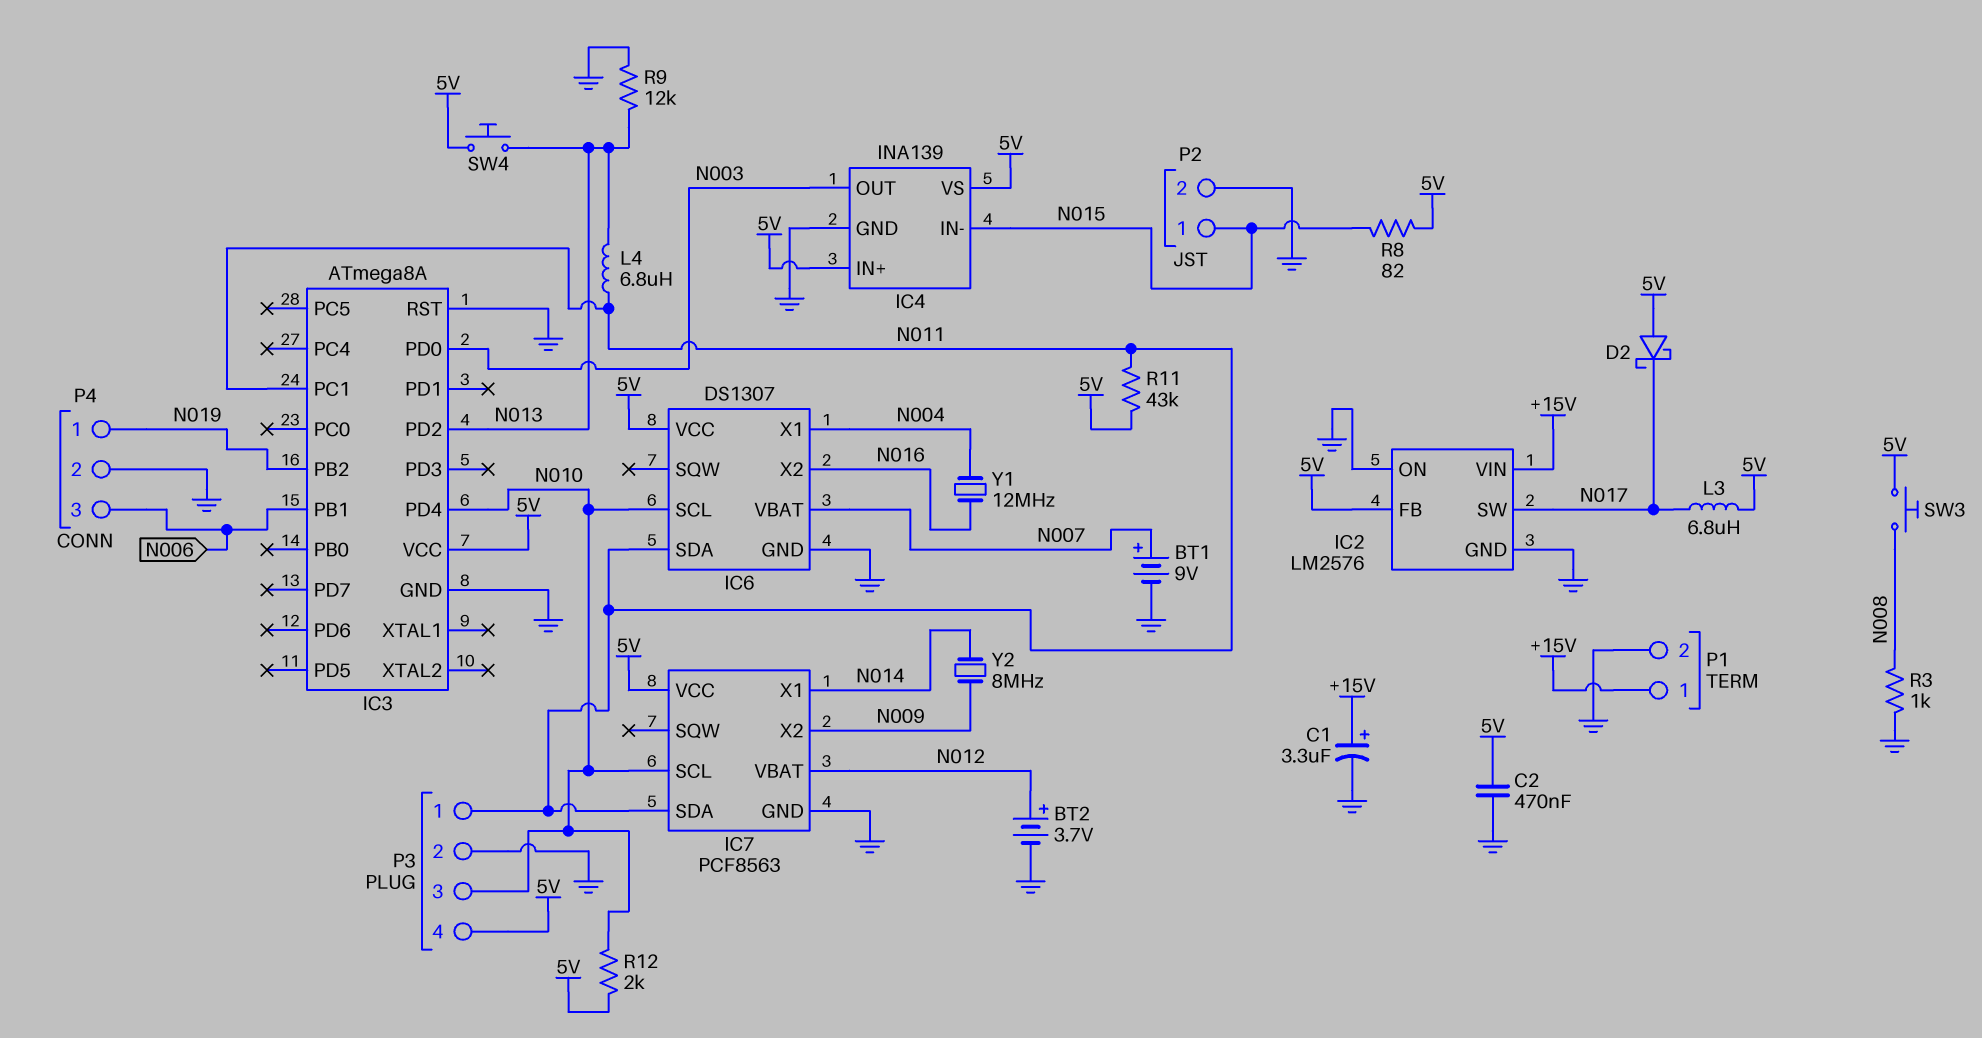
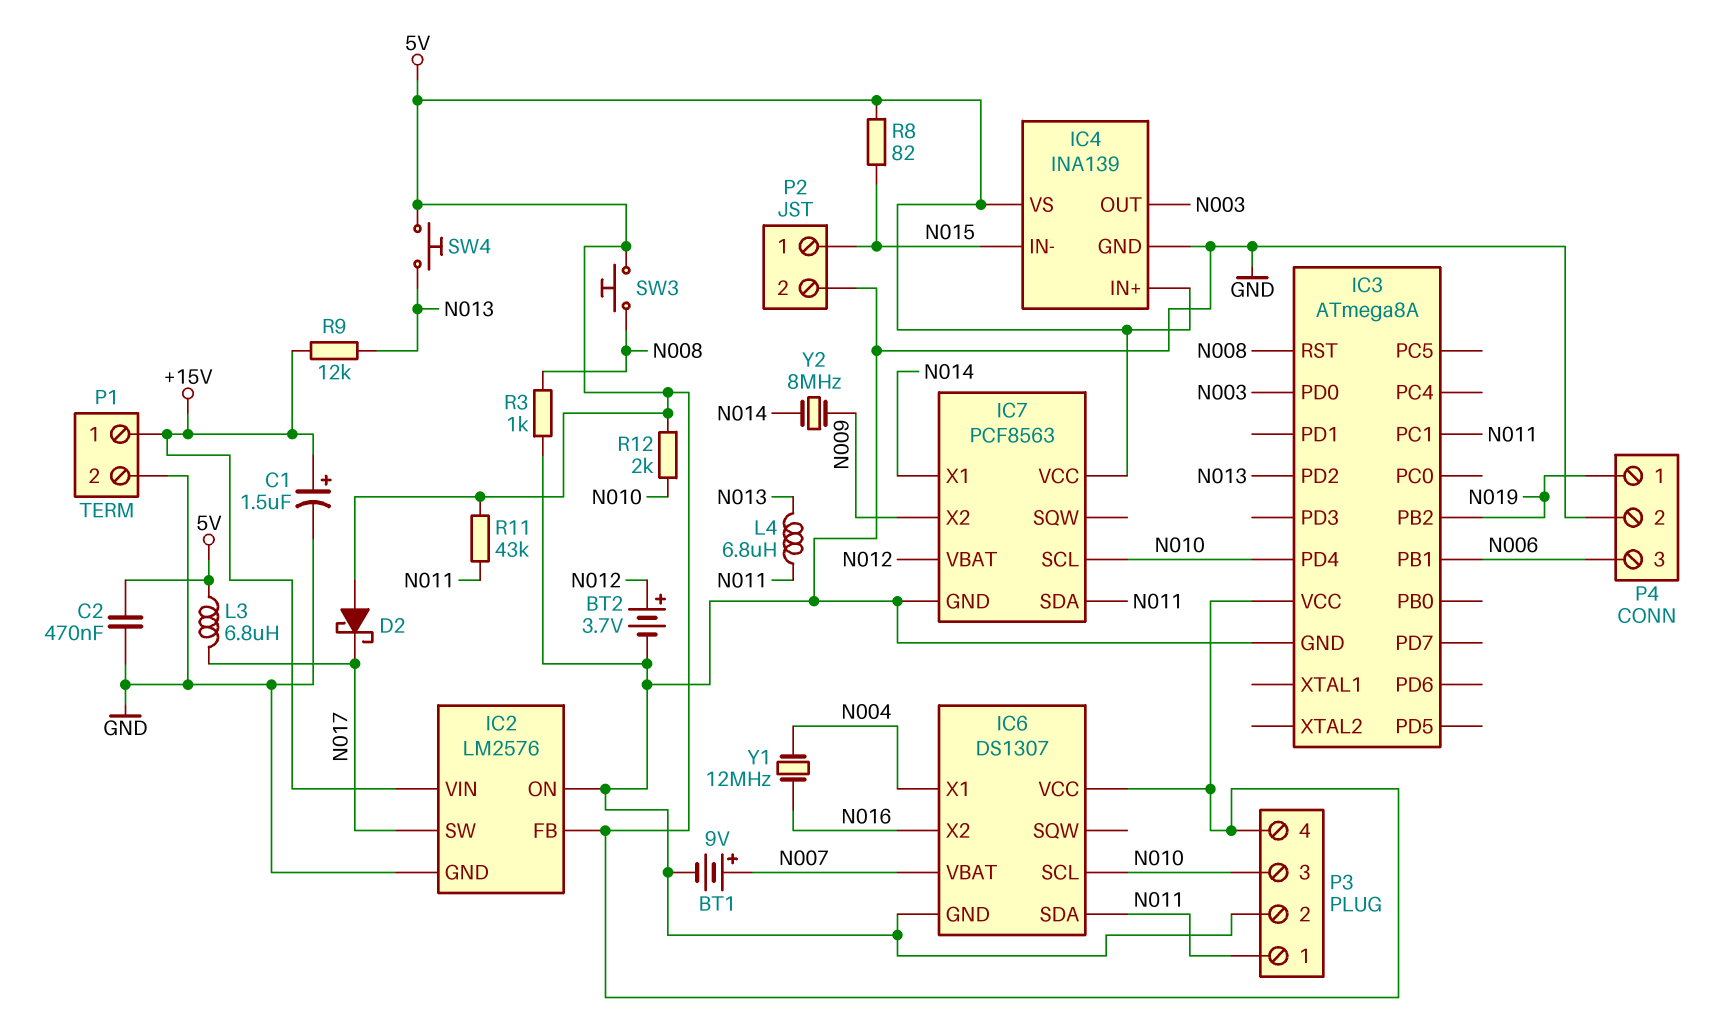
C1: 3.3uF (plus +15V, minus GND) -> 1.5uF (plus +15V, minus GND)
IC3 pin RST: GND -> N008
R9: 12k (GND, N013) -> 12k (+15V, N013)

